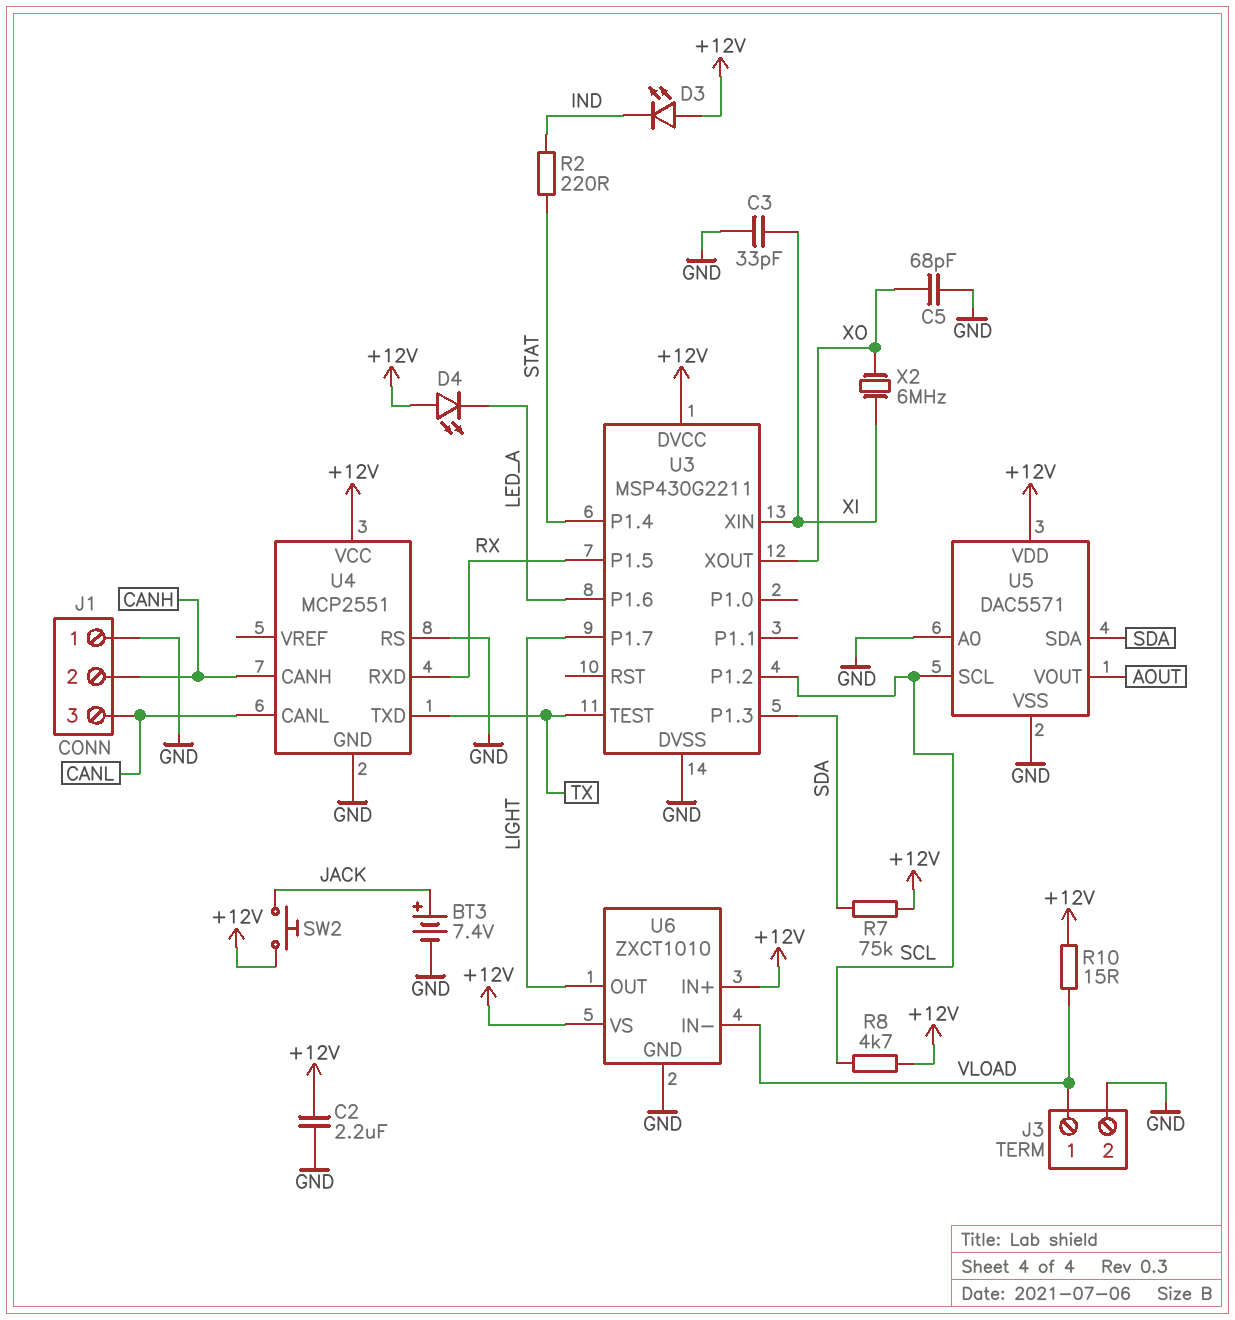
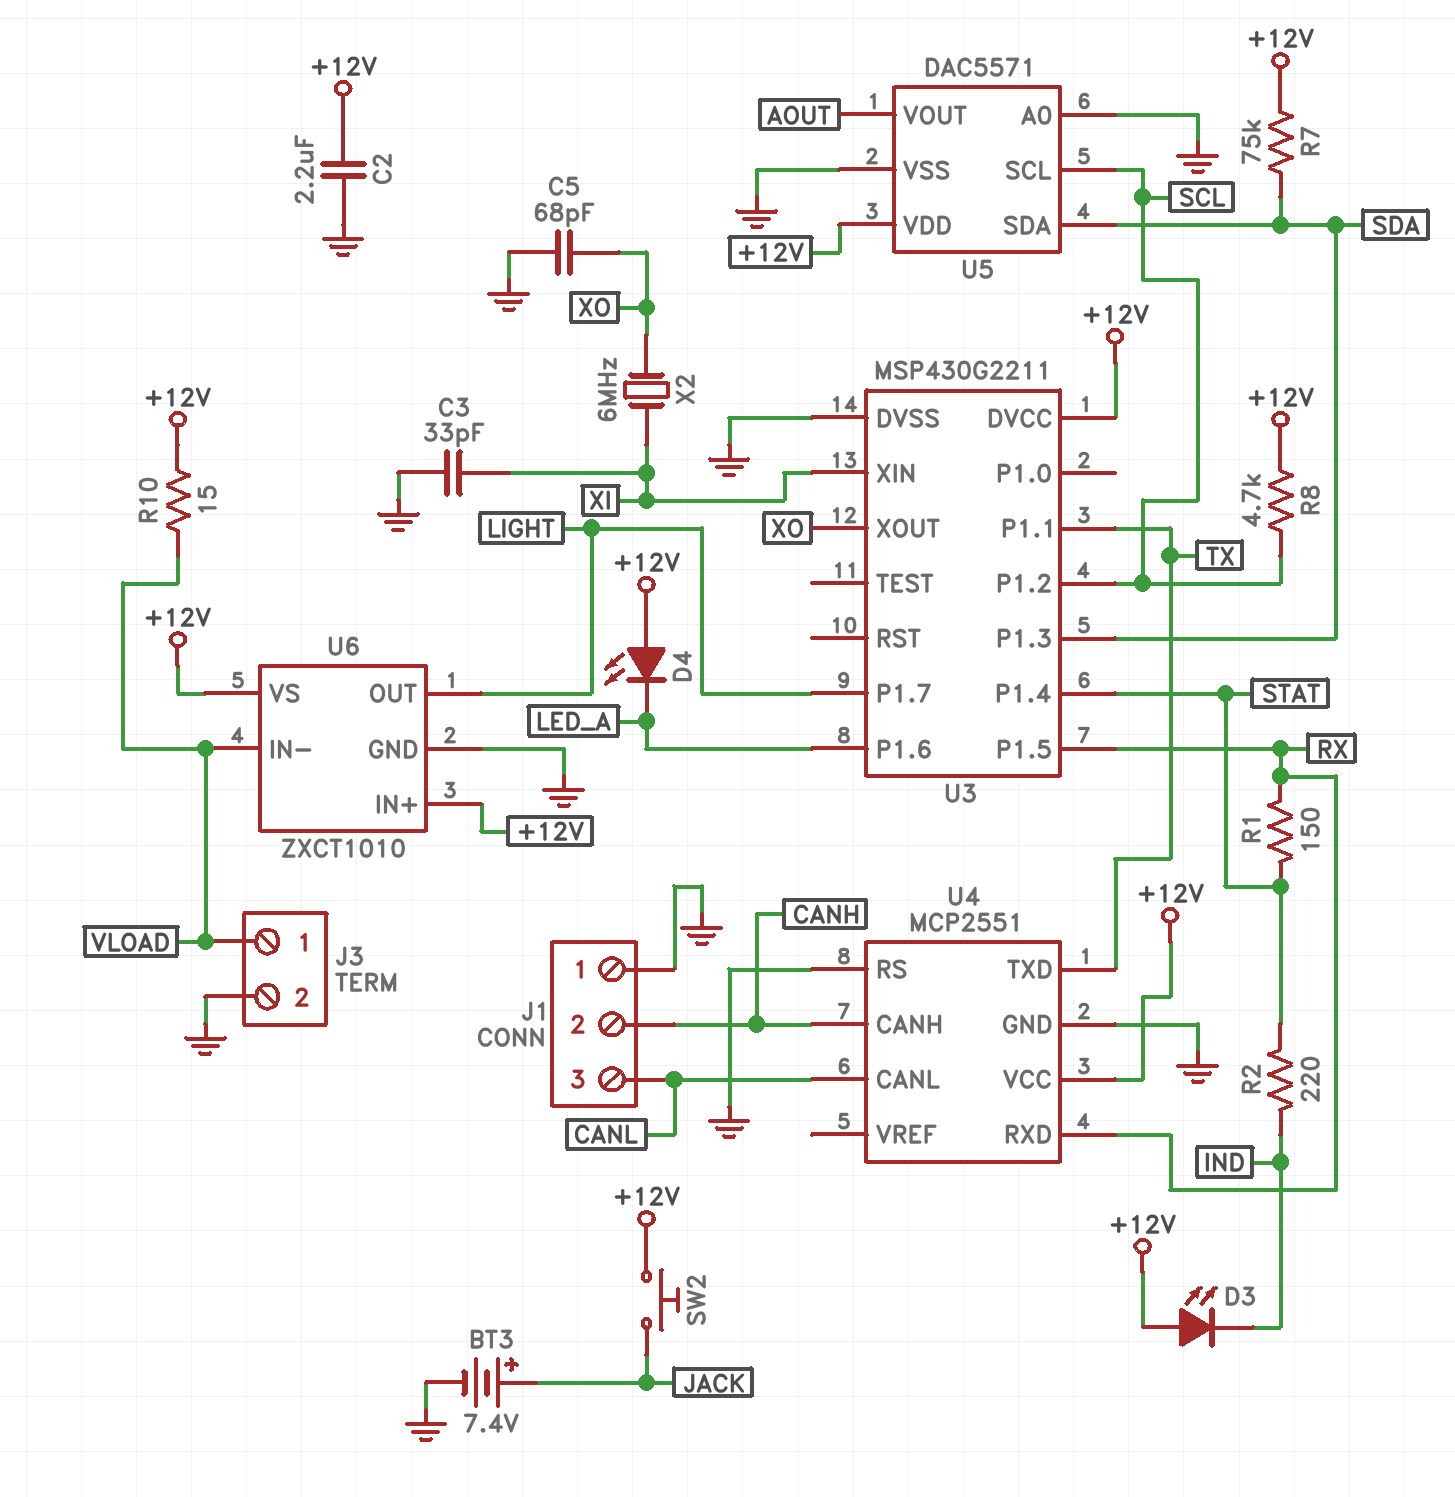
R1: none -> 150 (RX, STAT)
U3 pin P1.1: none -> TX
U3 pin TEST: TX -> none

